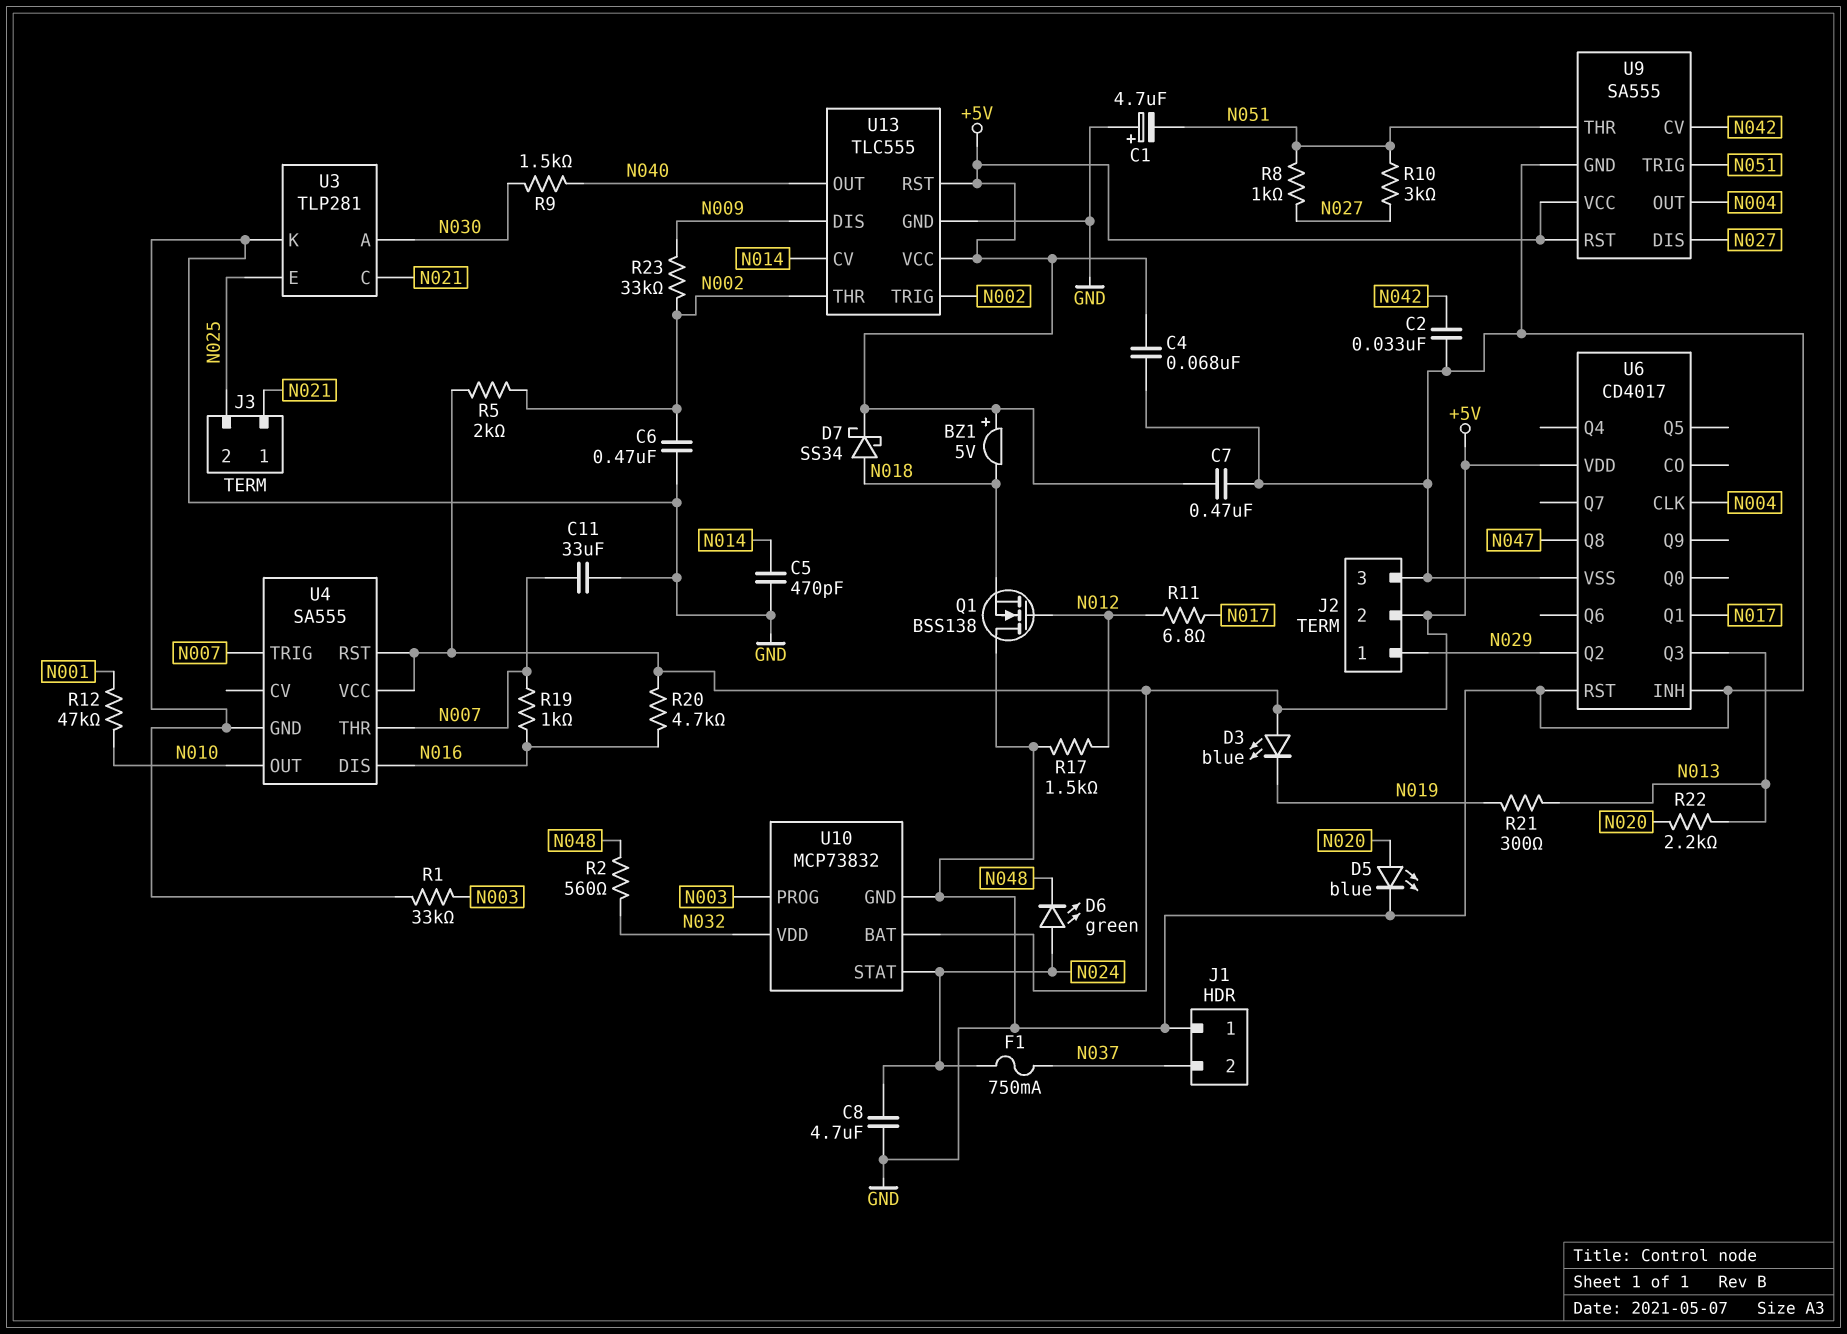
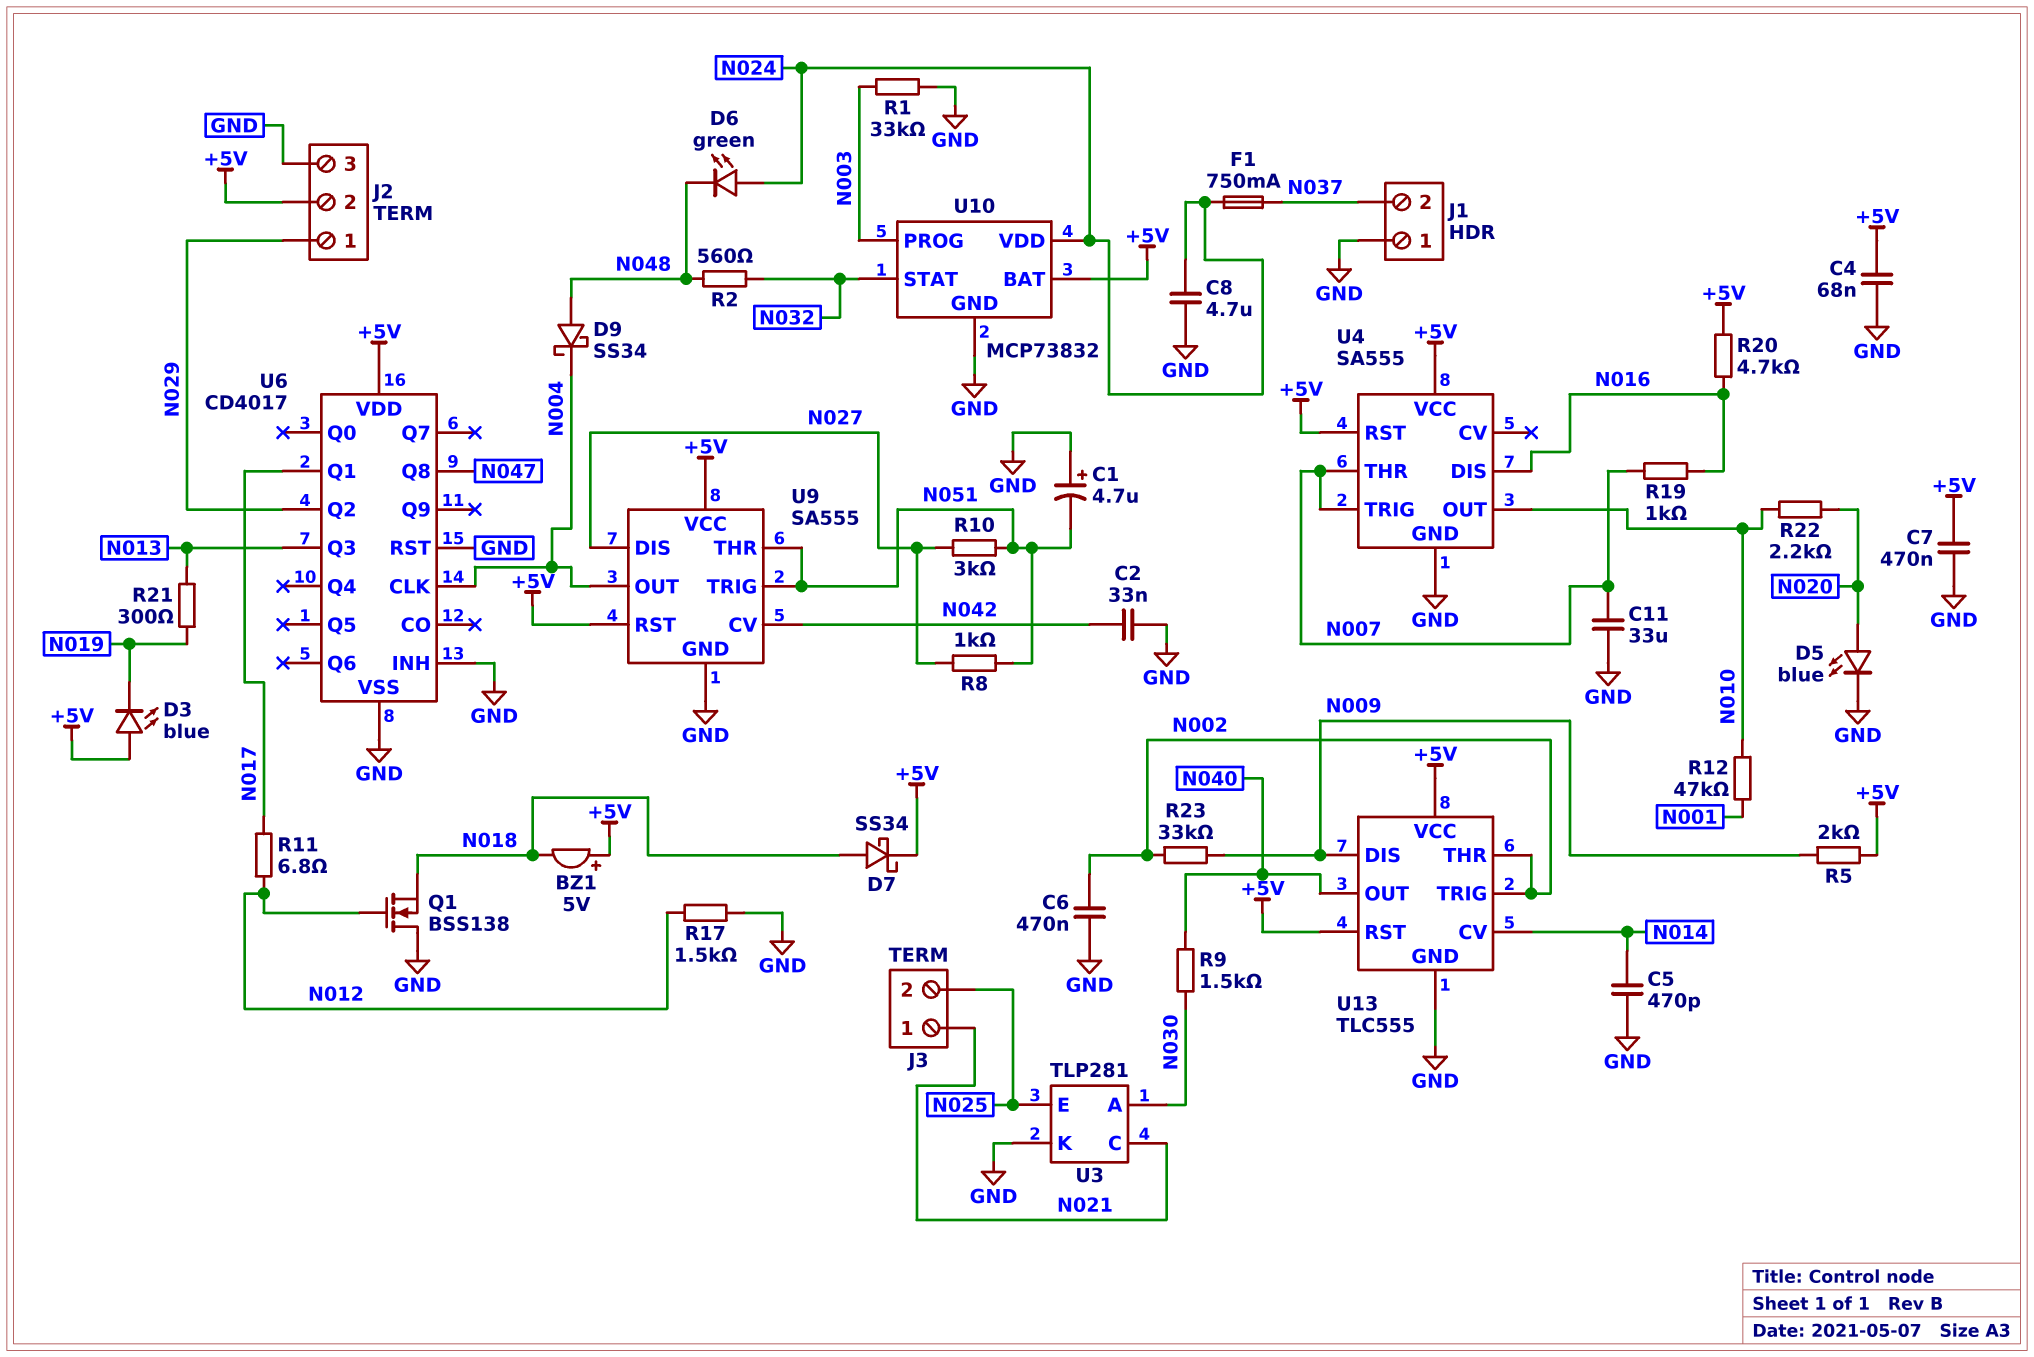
D9: none -> schottky SS34 (A N048, K N004)
R5: 2k (+5V, N002) -> 2k (+5V, N009)
R22: 2.2k (N013, N020) -> 2.2k (N010, N020)
U10 pin STAT: N024 -> N032
U10 pin VDD: N032 -> N024

